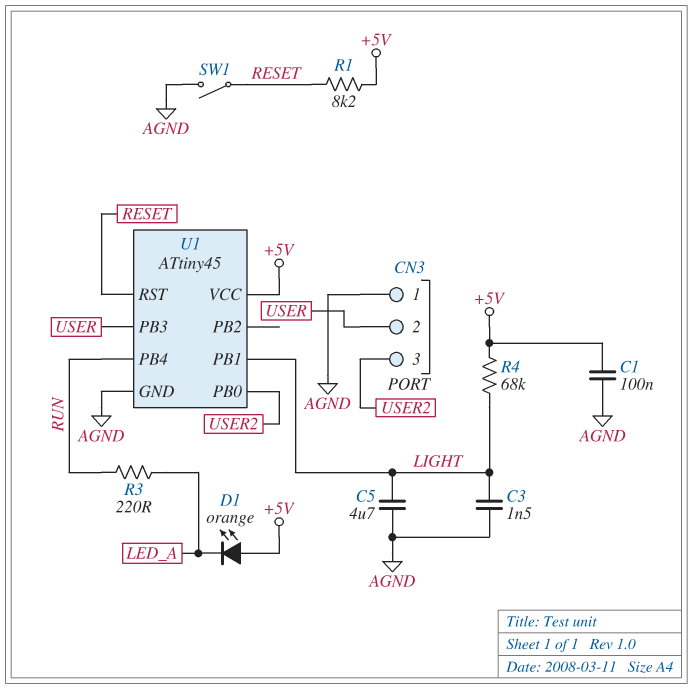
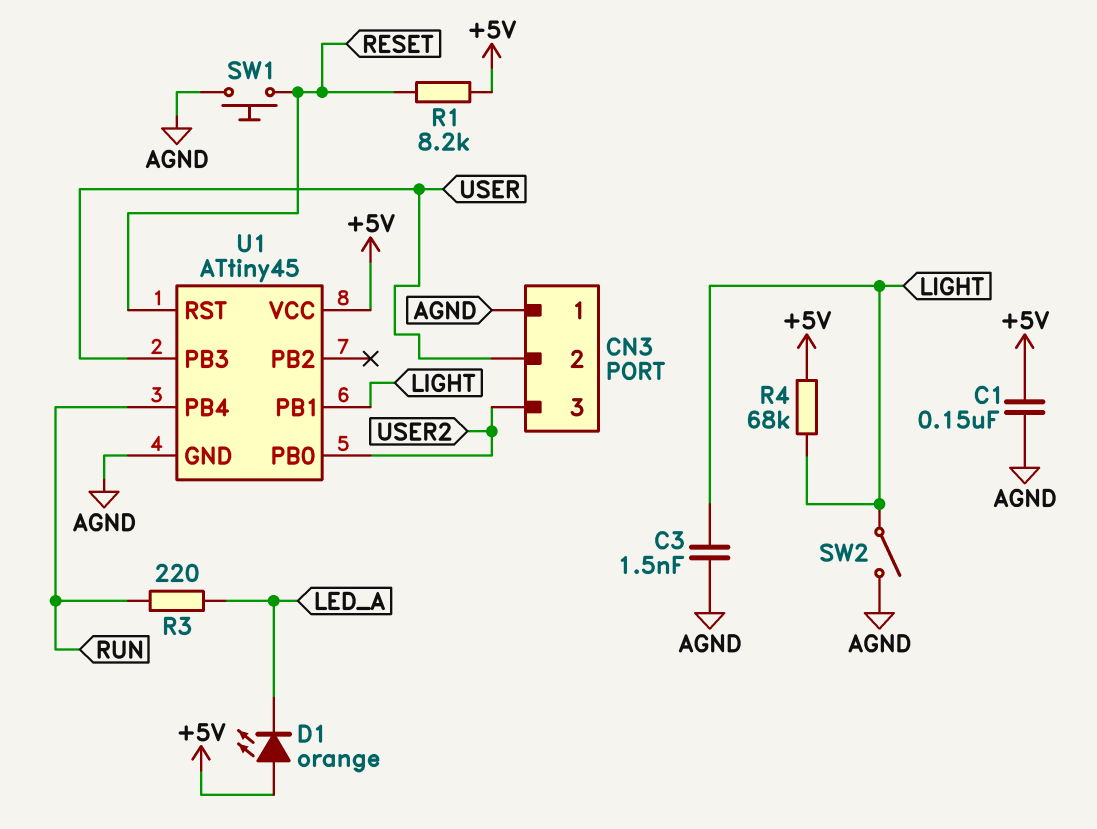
C1: 100nF (+5V, AGND) -> 150nF (+5V, AGND)
C5: 4.7uF (AGND, LIGHT) -> none
SW1: switch (AGND, RESET) -> button (AGND, RESET)
SW2: none -> switch (AGND, LIGHT)

